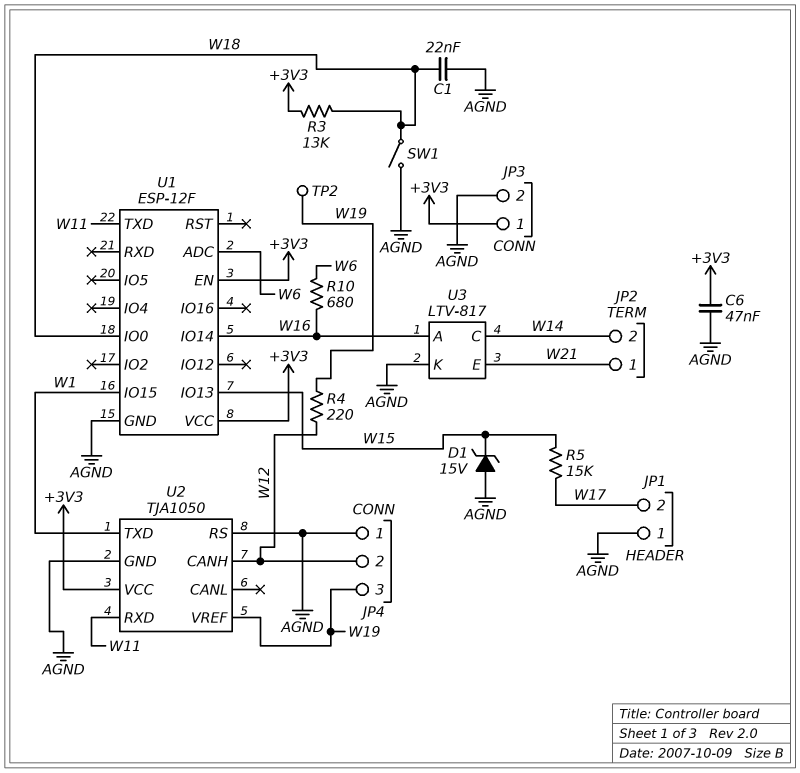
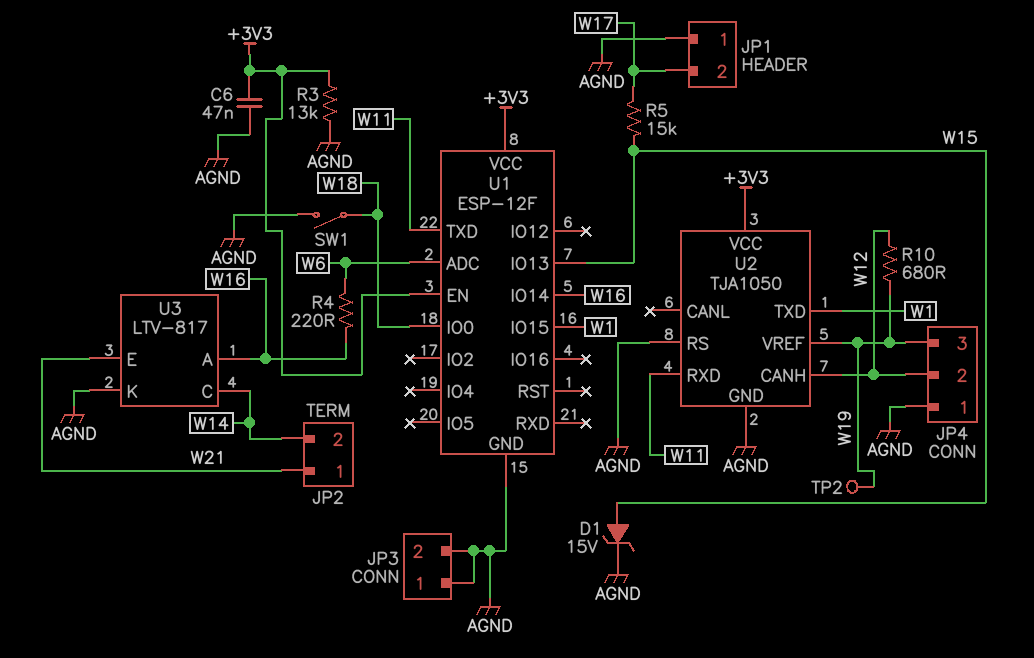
C1: 22nF (AGND, W18) -> none
D1: zener 15V (A AGND, K W15) -> zener 15V (A W15, K AGND)
JP3 pin 1: +3V3 -> AGND
R3: 13k (+3V3, W18) -> 13k (+3V3, AGND)
R4: 220 (W12, W19) -> 220 (W6, W16)
R10: 680 (W6, W16) -> 680 (W12, W19)

